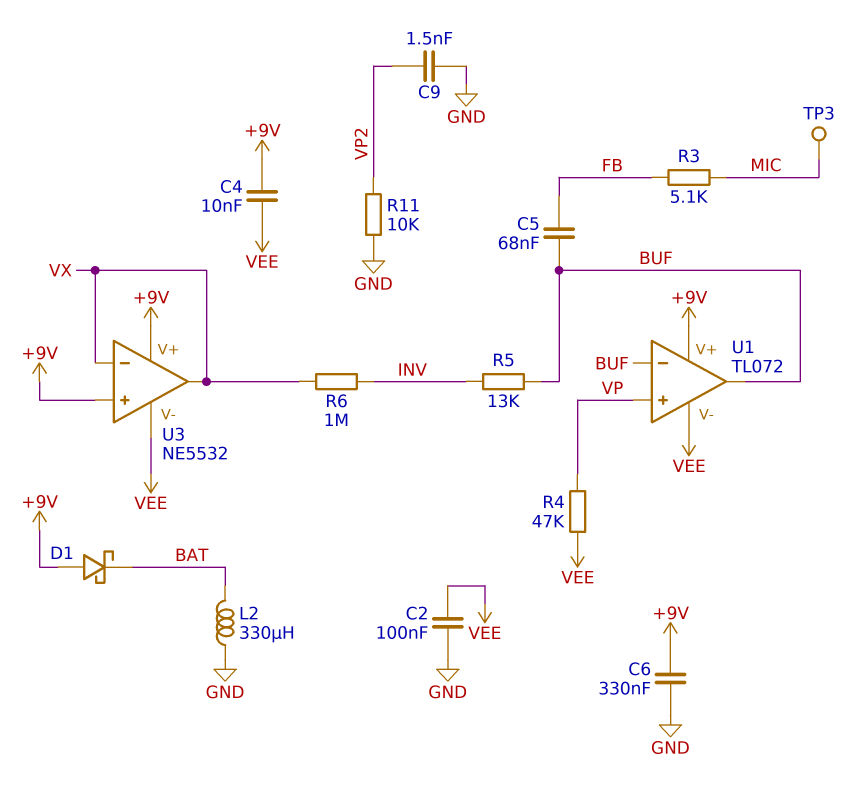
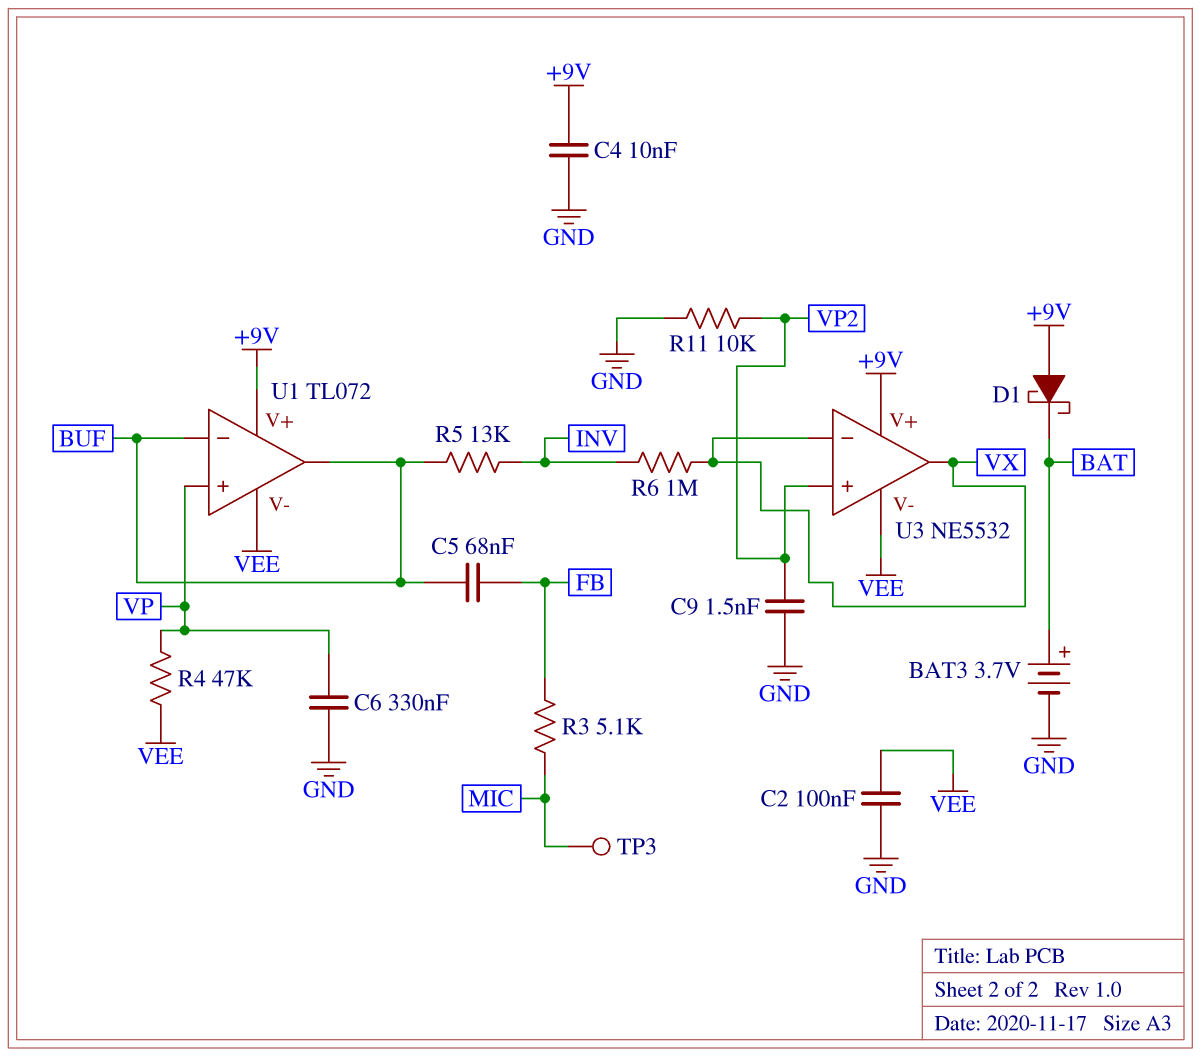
BAT3: none -> 3.7V (plus BAT, minus GND)
C4: 10nF (+9V, VEE) -> 10nF (+9V, GND)
C6: 330nF (+9V, GND) -> 330nF (GND, VP)
L2: 330uH (BAT, GND) -> none
U3 pin in+: +9V -> VP2

